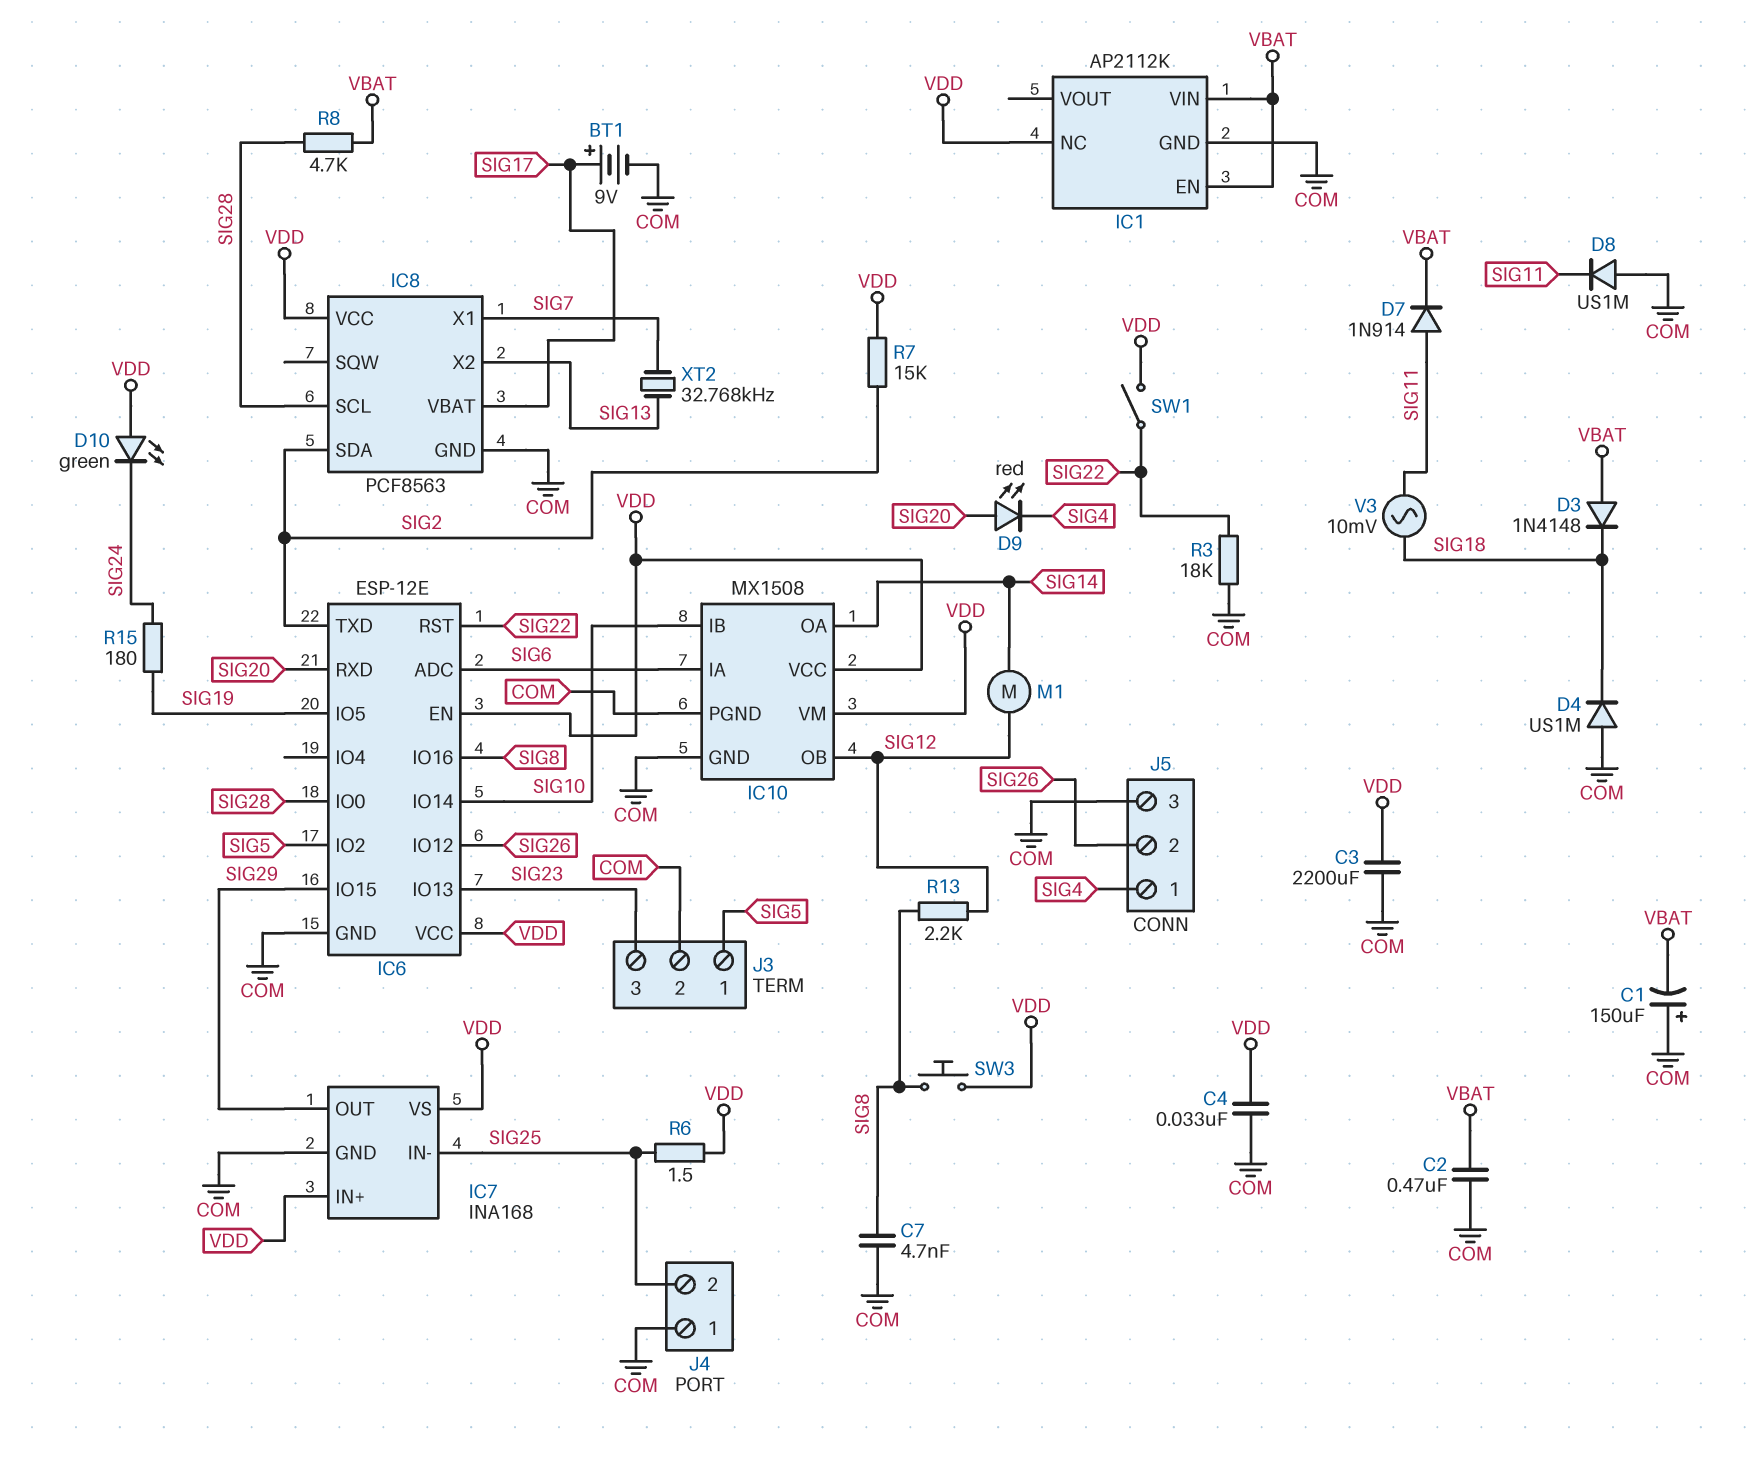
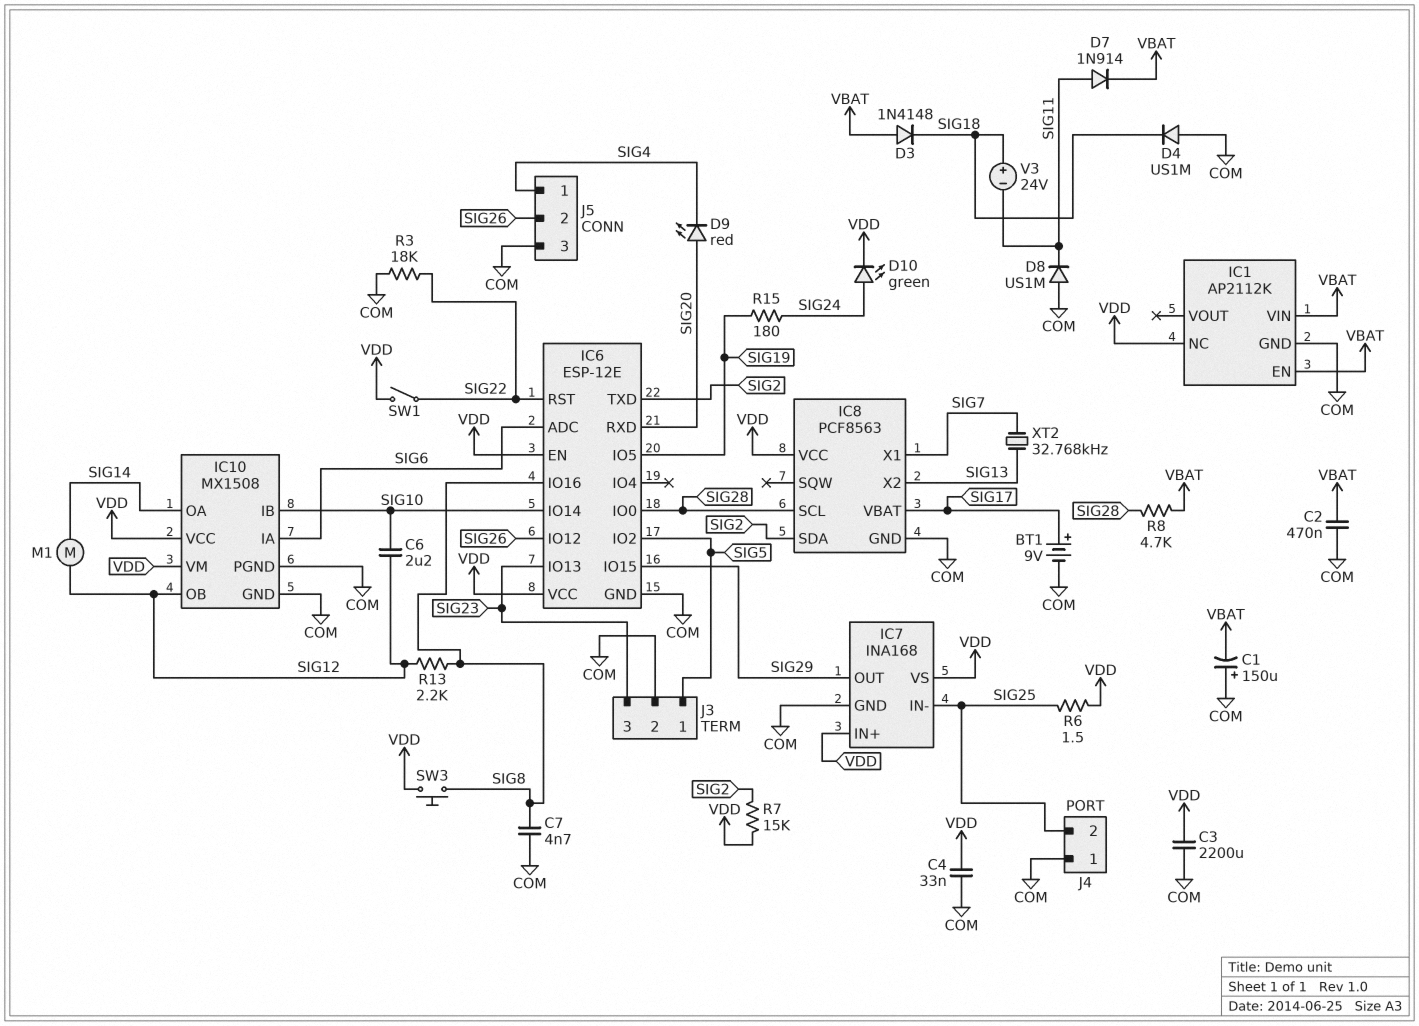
C6: none -> 2.2uF (SIG10, SIG12)
D10: LED green (A VDD, K SIG24) -> LED green (A SIG24, K VDD)
V3: AC 10mV (SIG11, SIG18) -> 24V (plus SIG18, minus SIG11)

